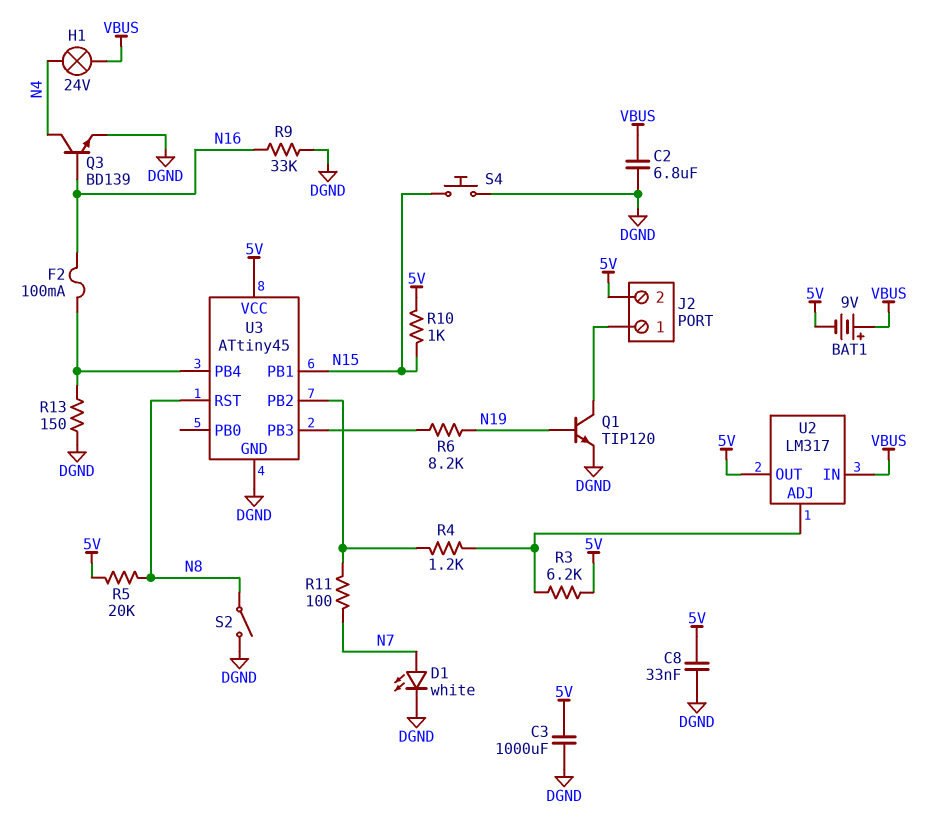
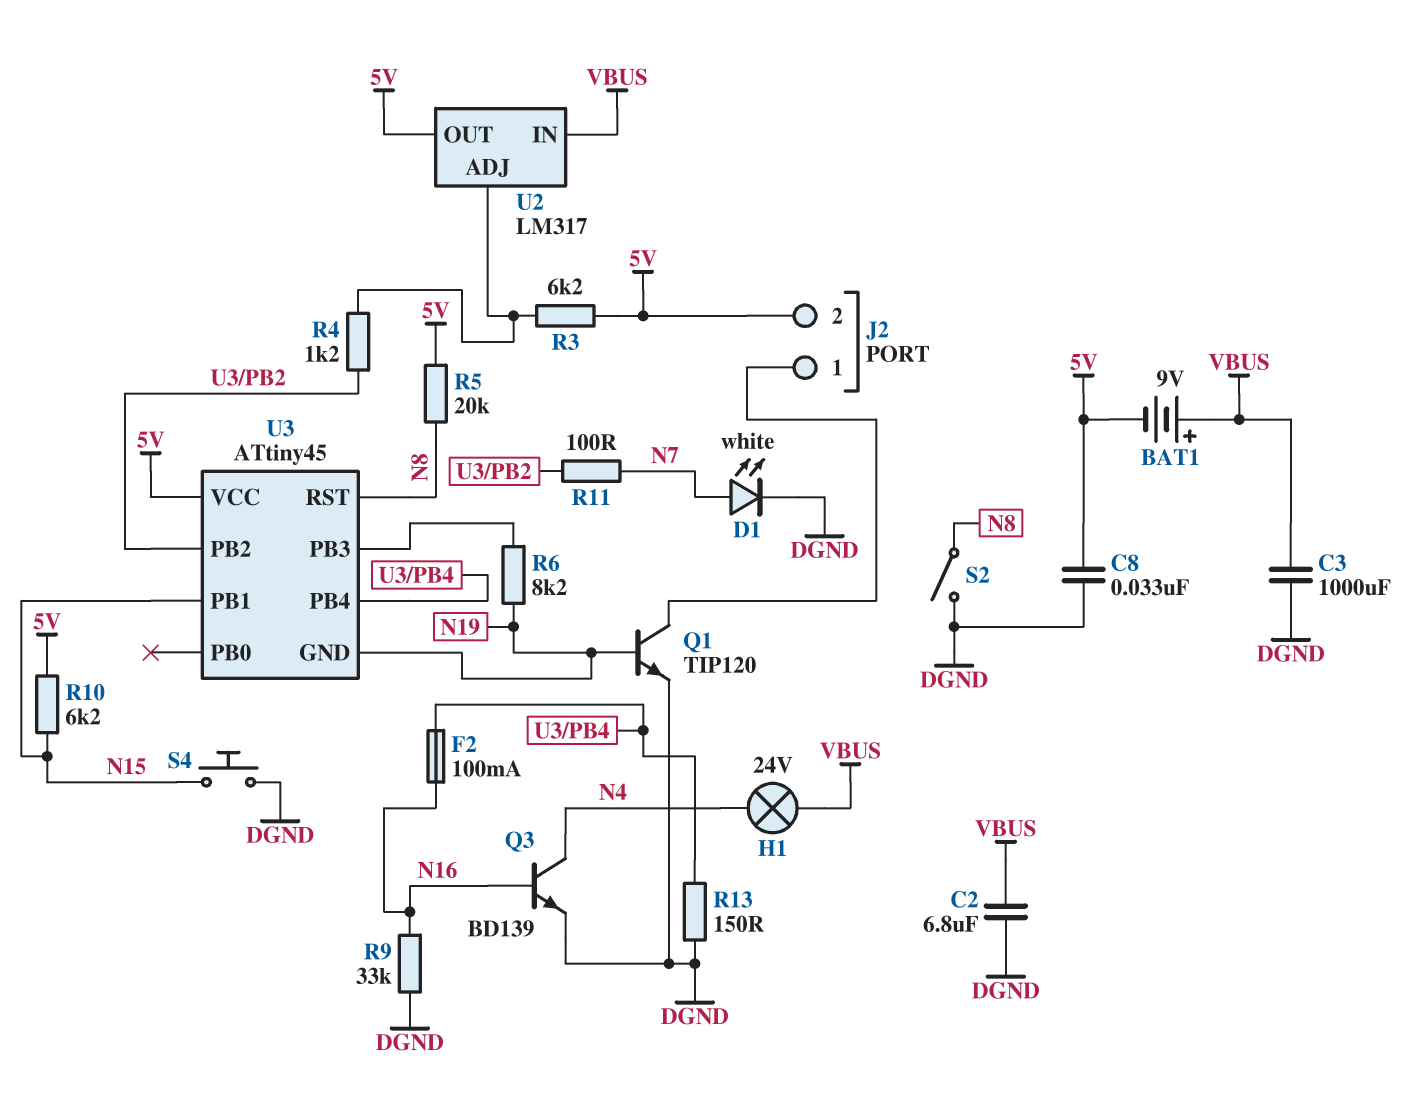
C3: 1000uF (5V, DGND) -> 1000uF (DGND, VBUS)
R10: 1k (5V, N15) -> 6.2k (5V, N15)
U3 pin GND: DGND -> N19

